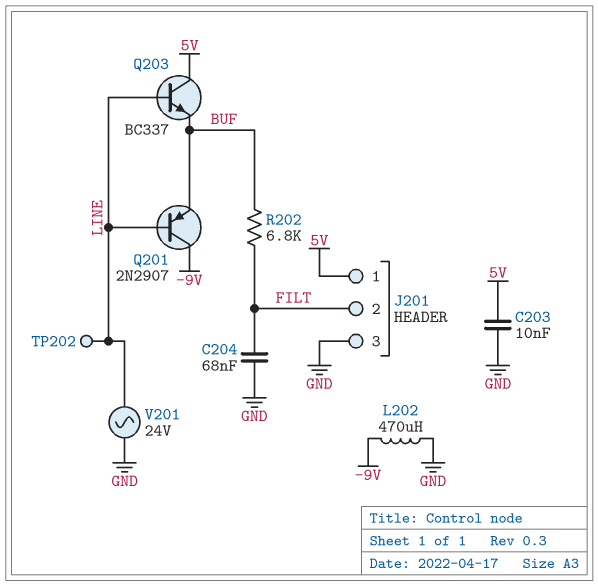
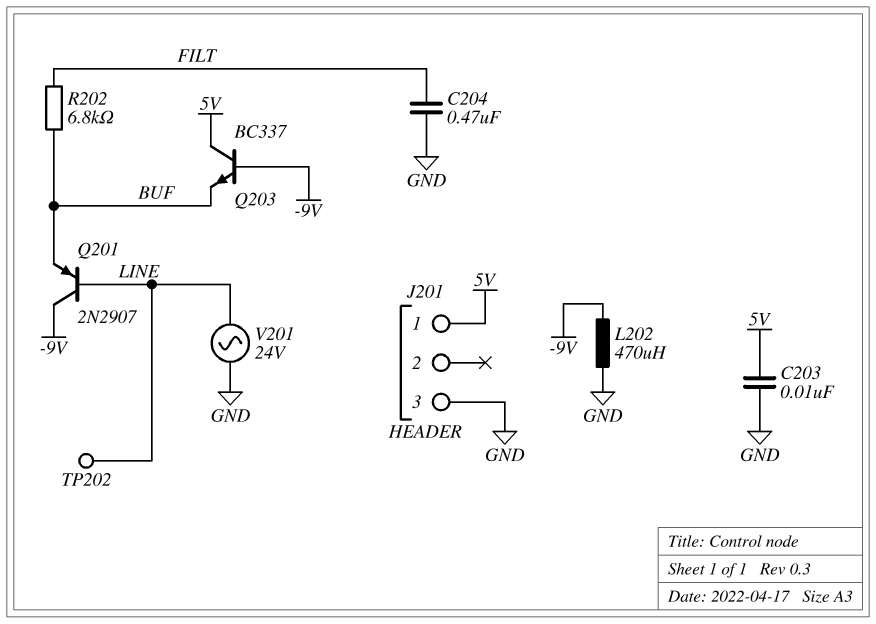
C204: 68nF (FILT, GND) -> 470nF (FILT, GND)
J201 pin 2: FILT -> none
Q203: NPN BC337 (B LINE, C 5V, E BUF) -> NPN BC337 (B -9V, C 5V, E BUF)

